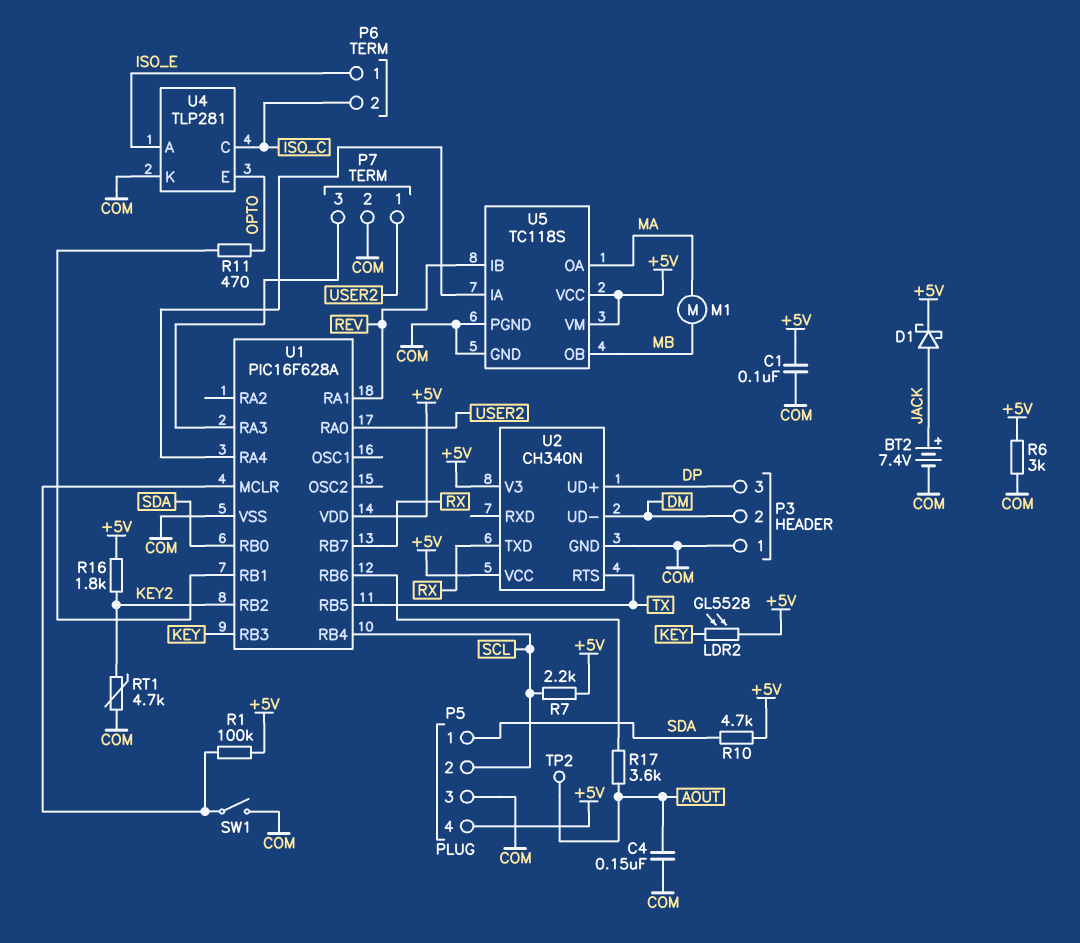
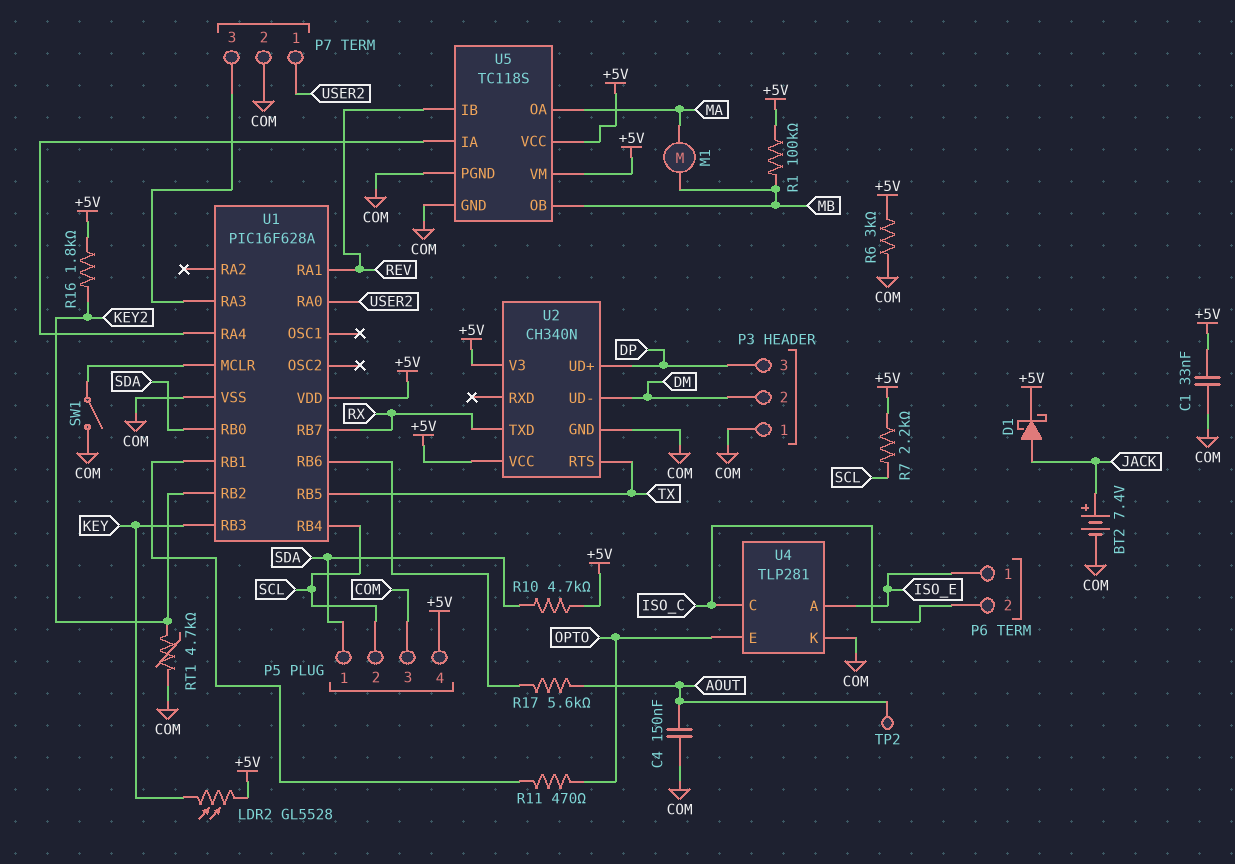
C1: 100nF (+5V, COM) -> 33nF (+5V, COM)
R1: 100k (+5V, U1/MCLR) -> 100k (+5V, MB)
R17: 3.6k (AOUT, U1/RB6) -> 5.6k (AOUT, U1/RB6)

